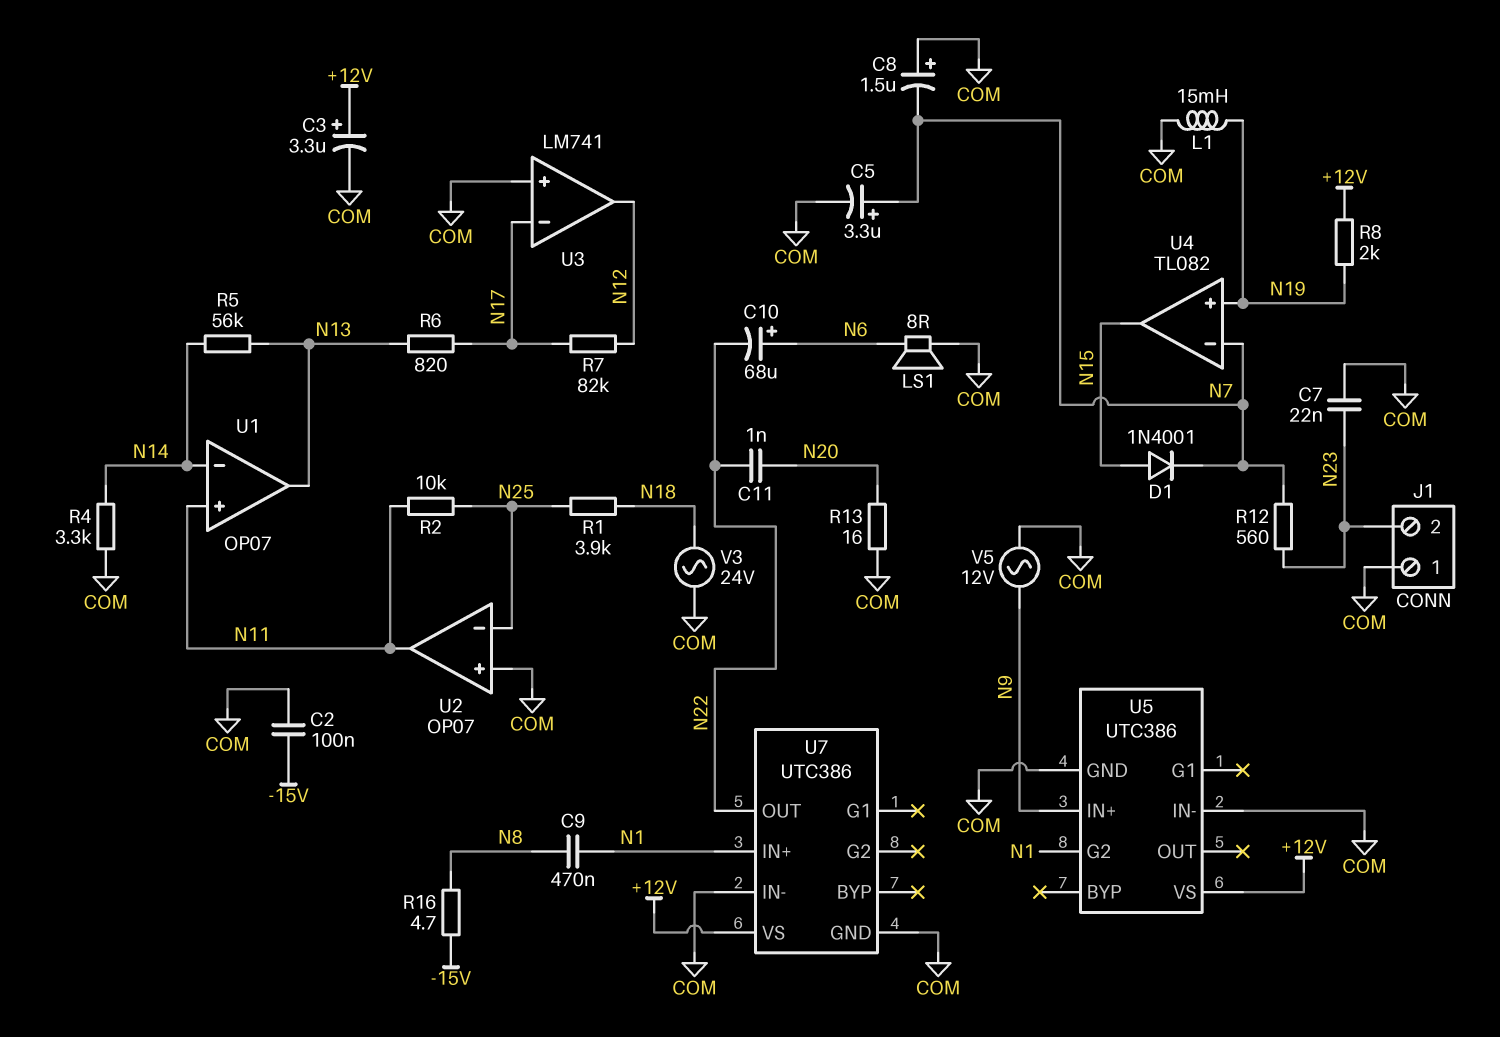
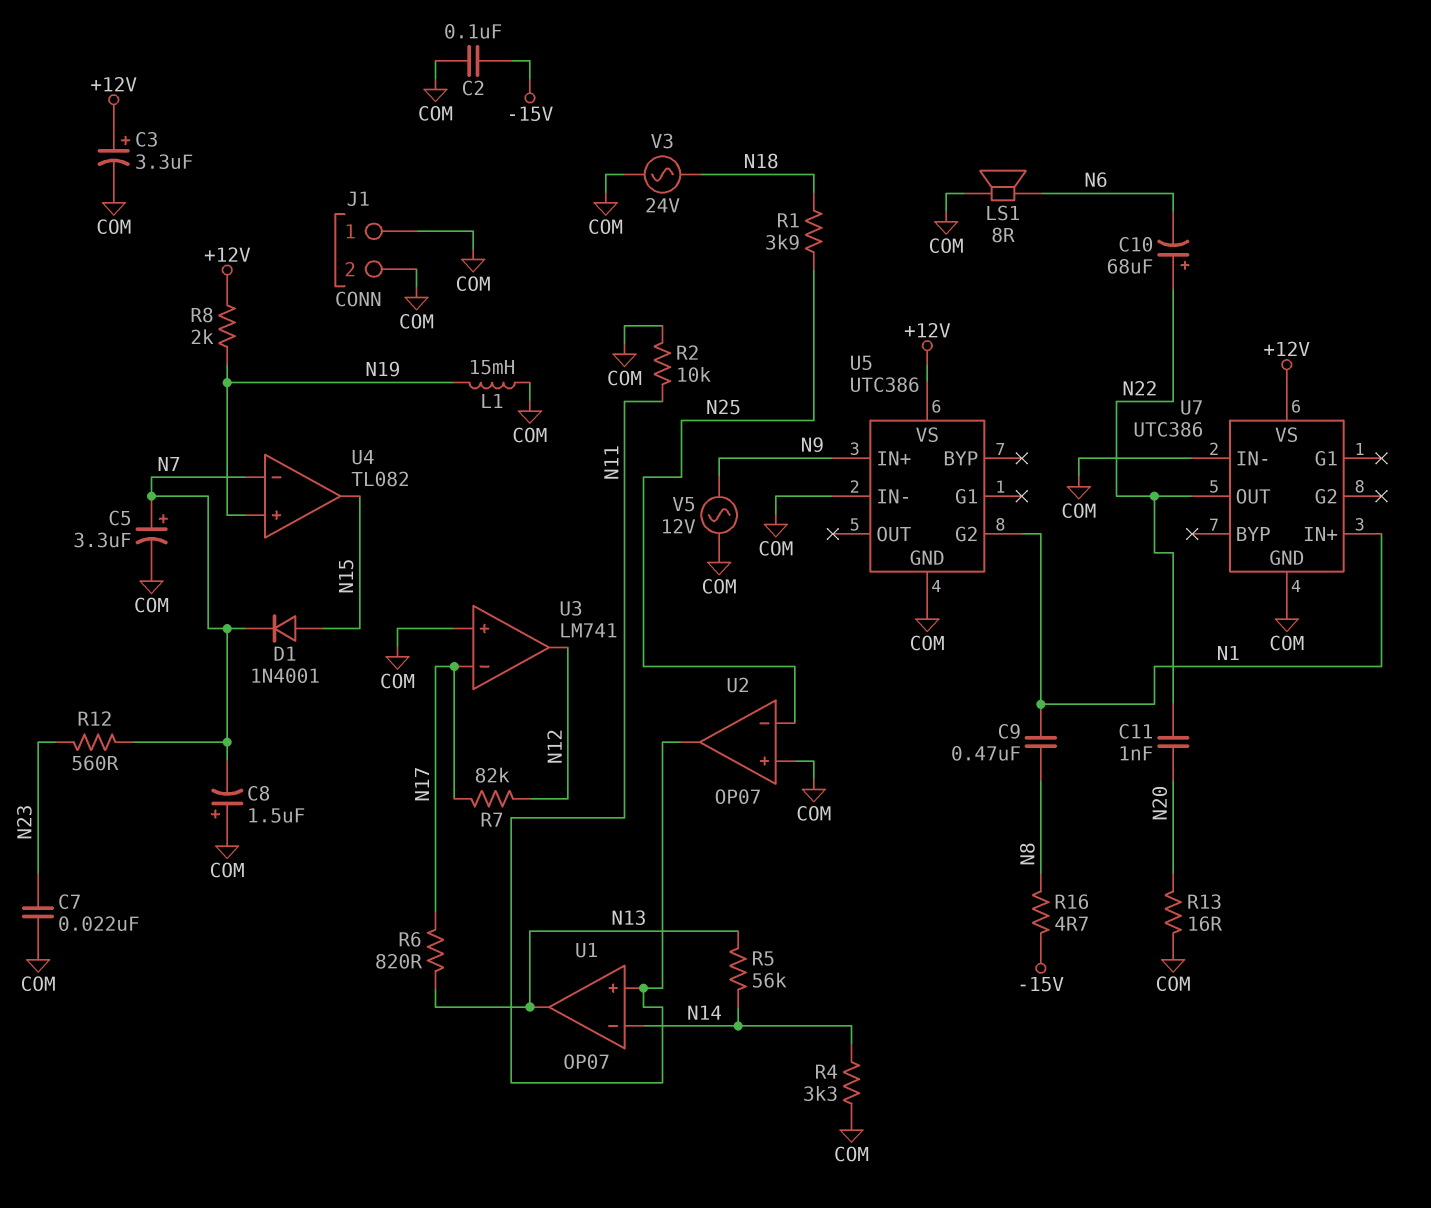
C10: 68uF (plus N6, minus N22) -> 68uF (plus N22, minus N6)
J1 pin 2: N23 -> COM
R2: 10k (N11, N25) -> 10k (COM, N11)

